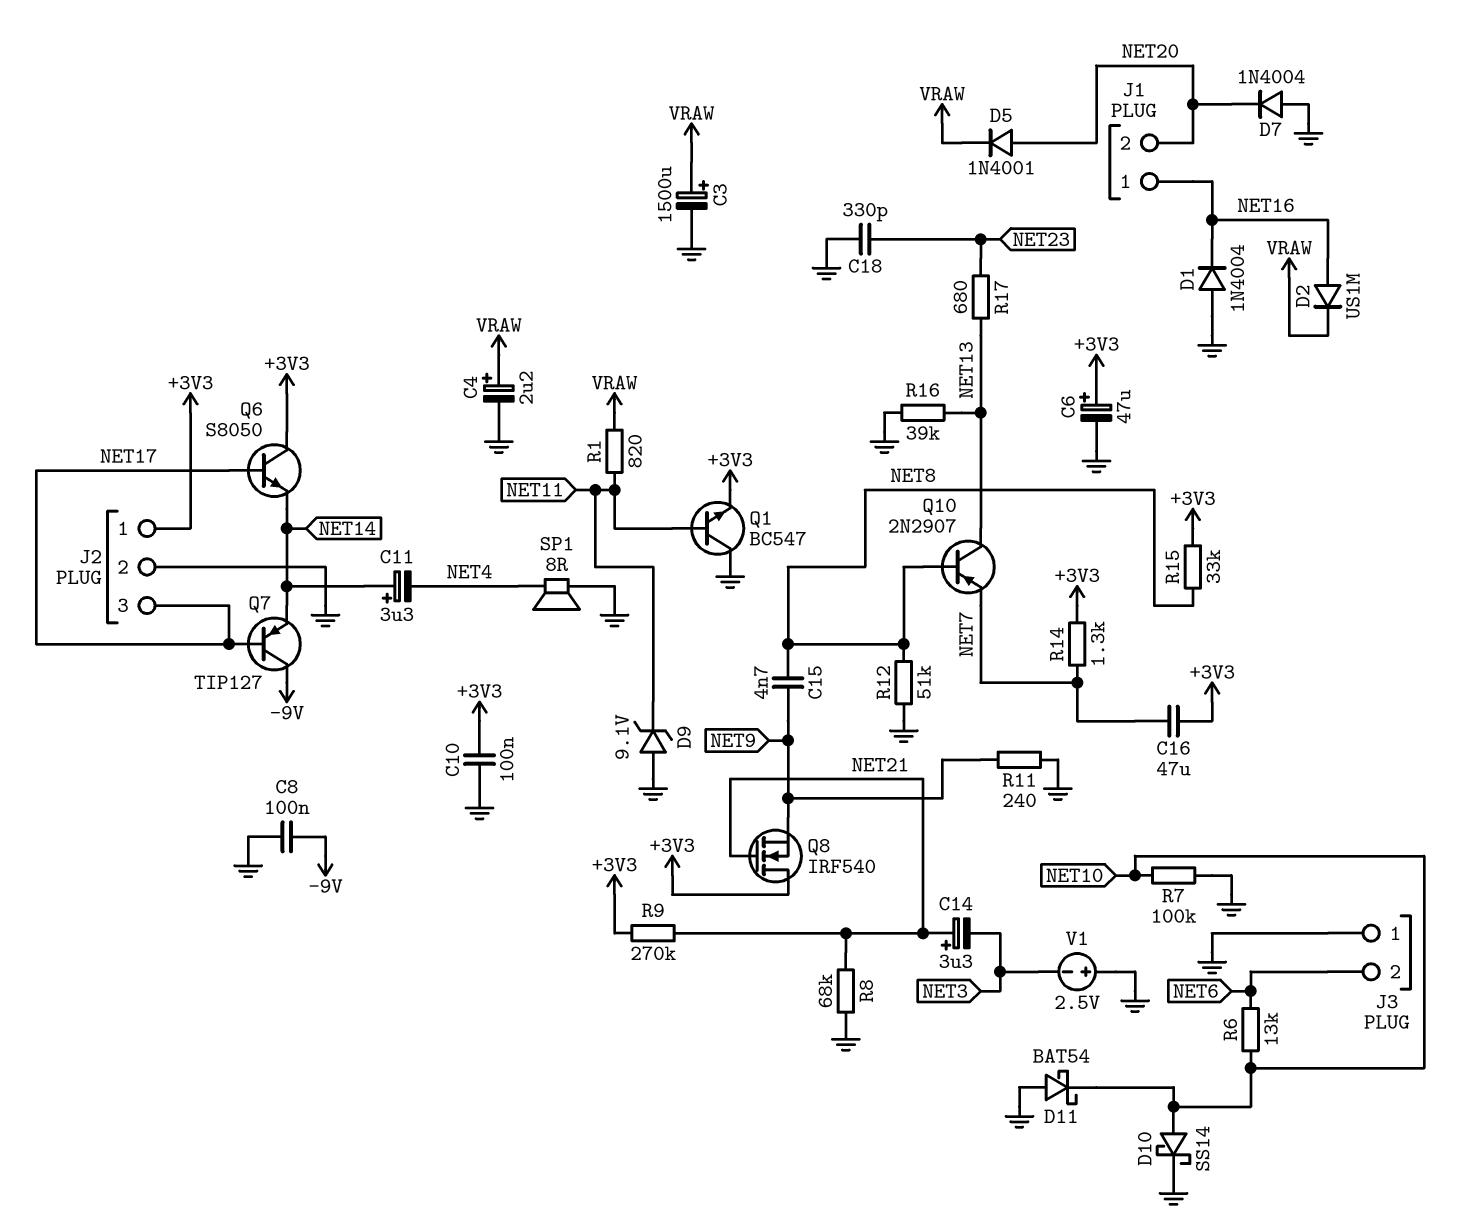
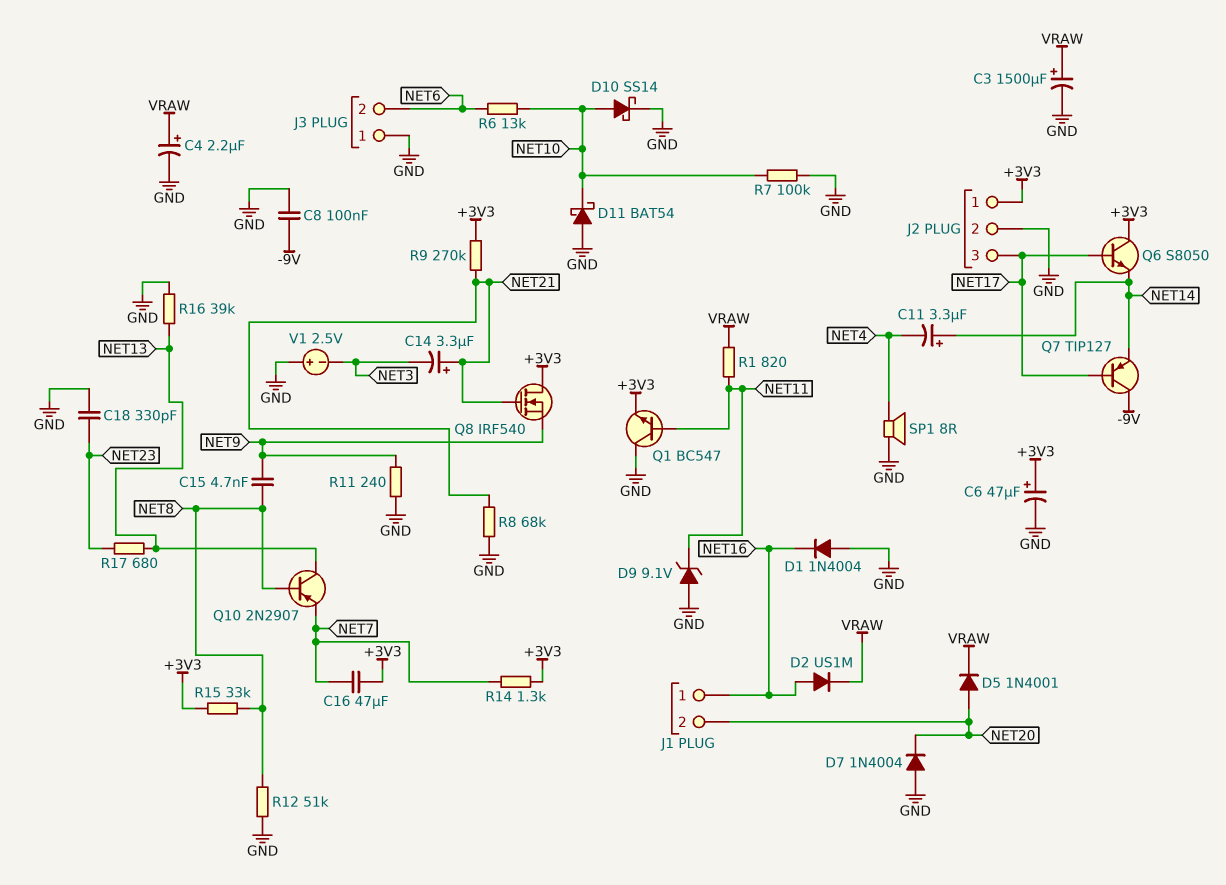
C10: 100nF (+3V3, GND) -> none

